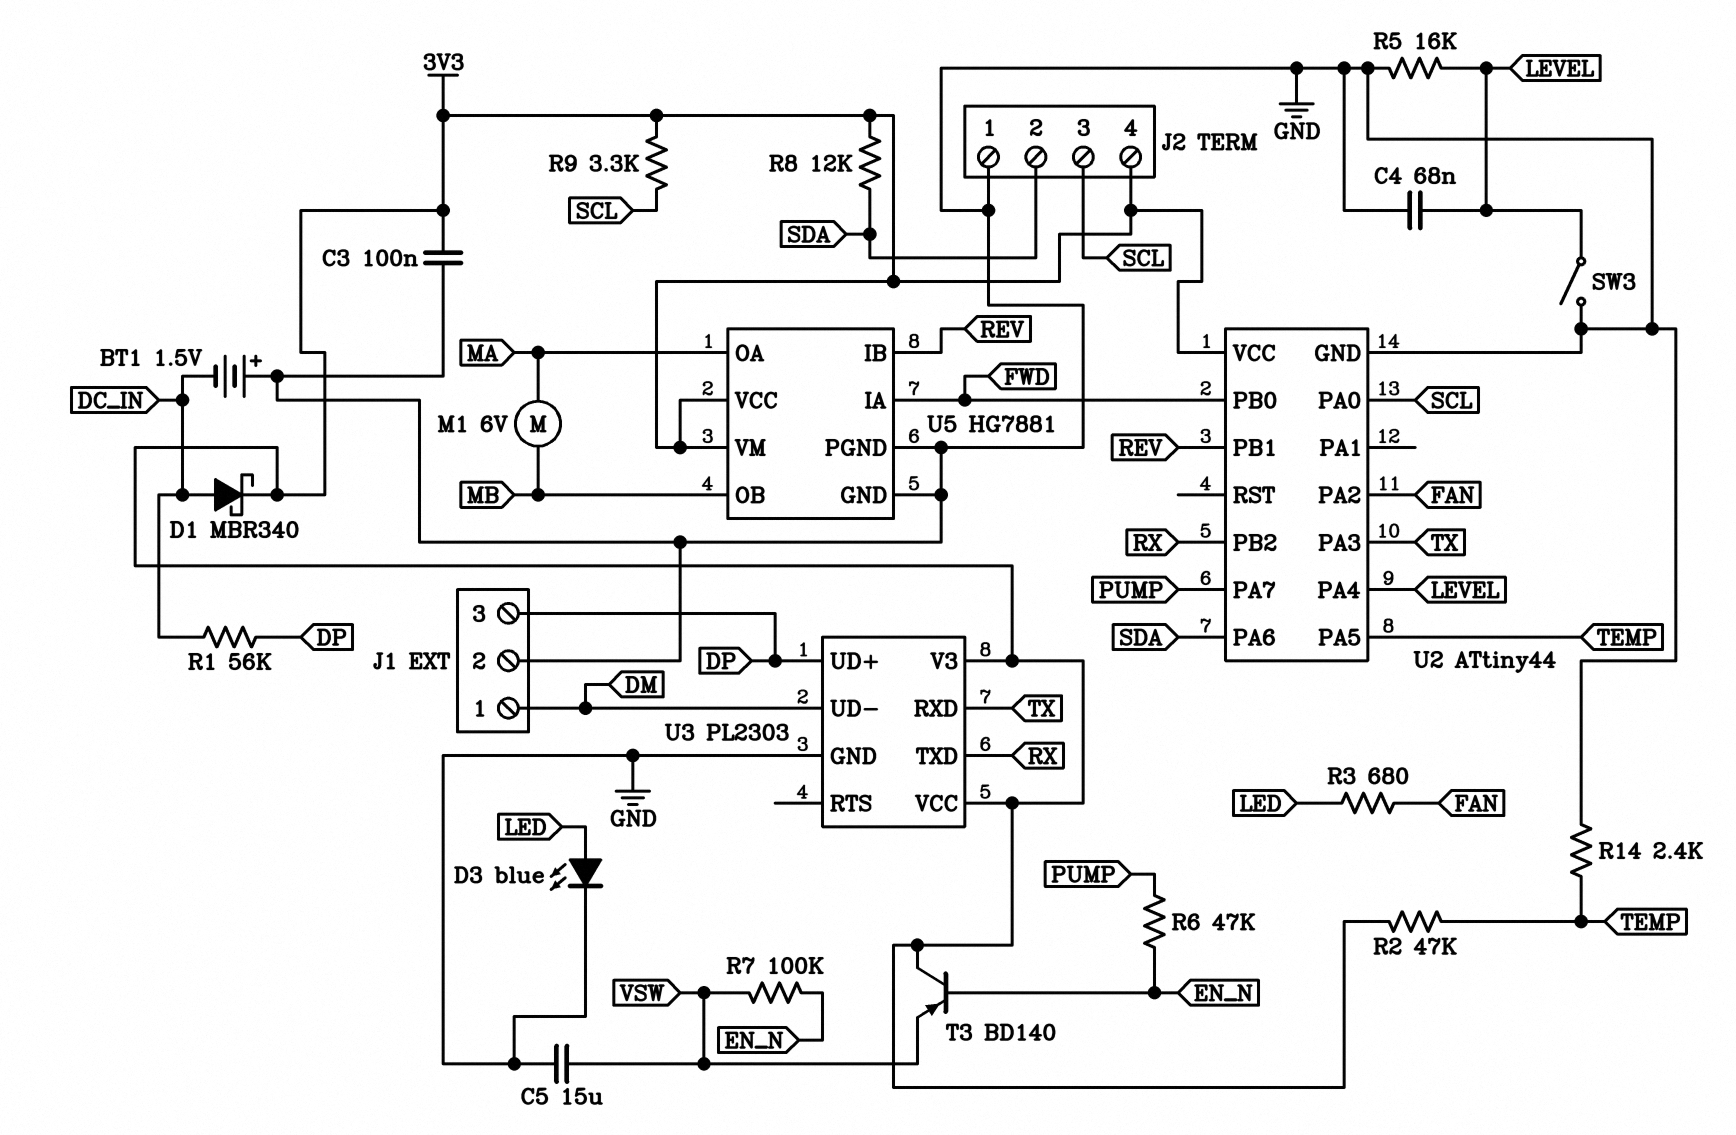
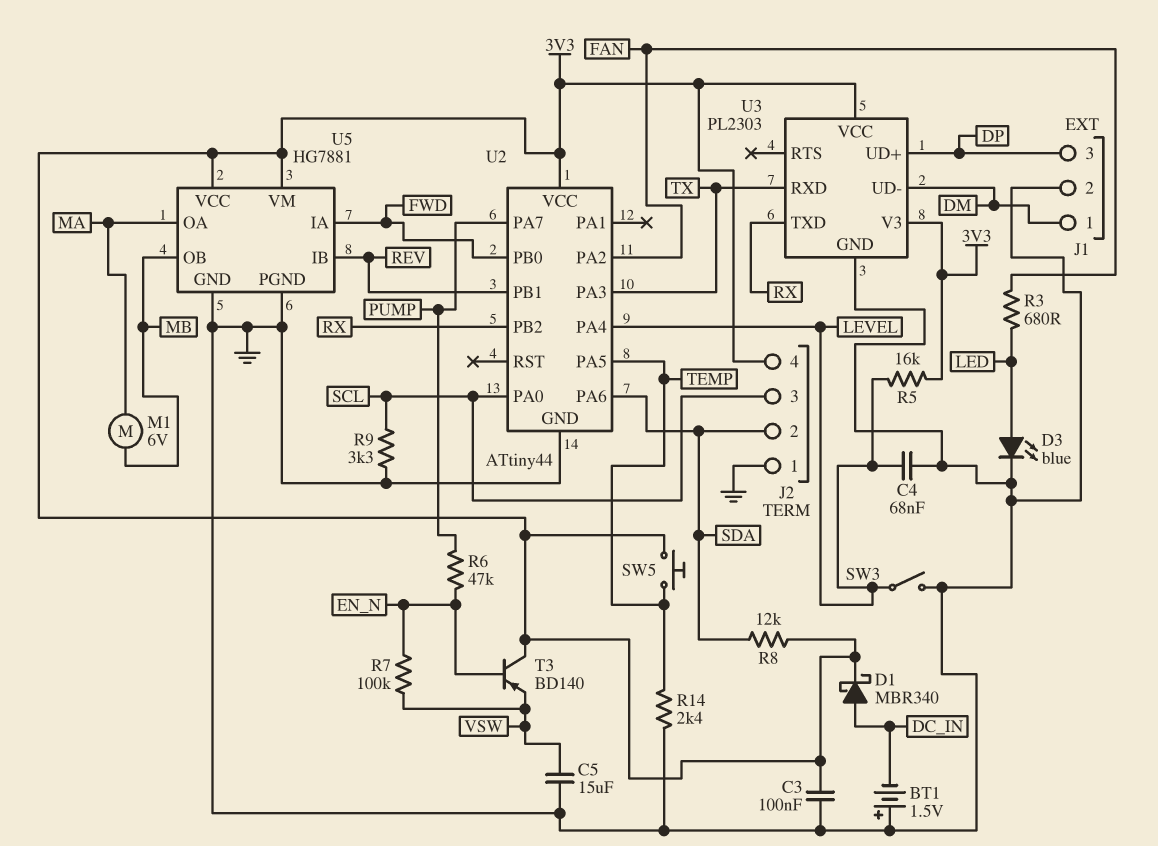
R1: 56k (DC_IN, DP) -> none
R2: 47k (3V3, TEMP) -> none
R5: 16k (GND, LEVEL) -> 16k (3V3, LEVEL)
R9: 3.3k (3V3, SCL) -> 3.3k (GND, SCL)
SW5: none -> button (3V3, TEMP)

